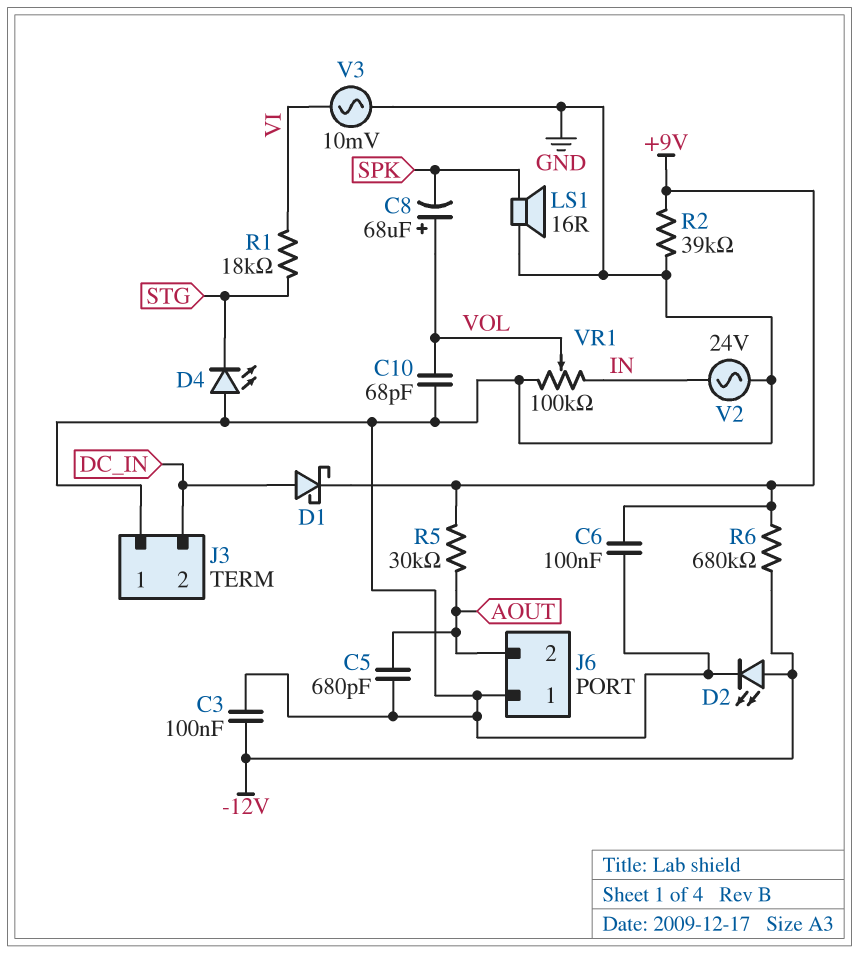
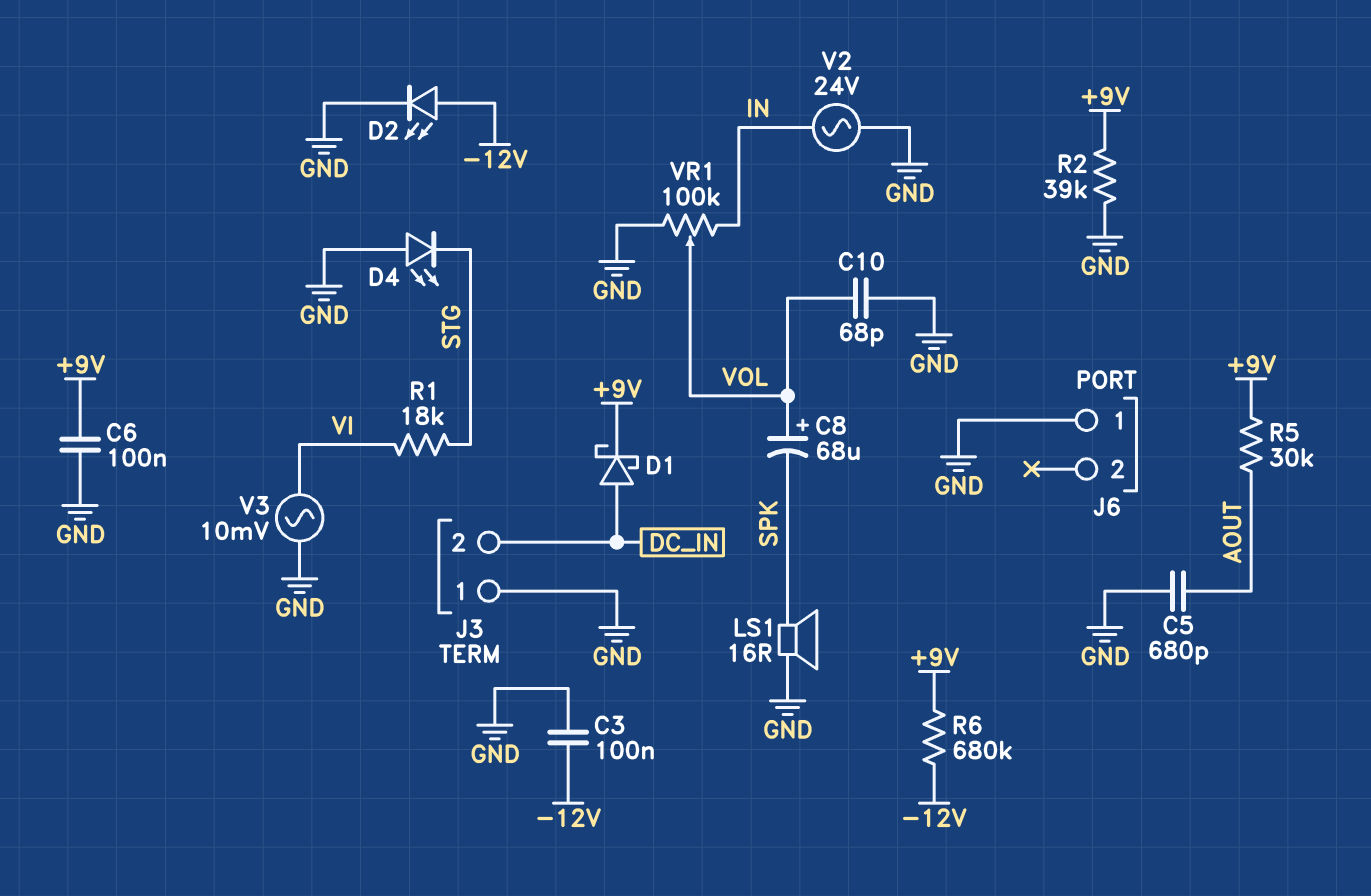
J6 pin 2: AOUT -> none

